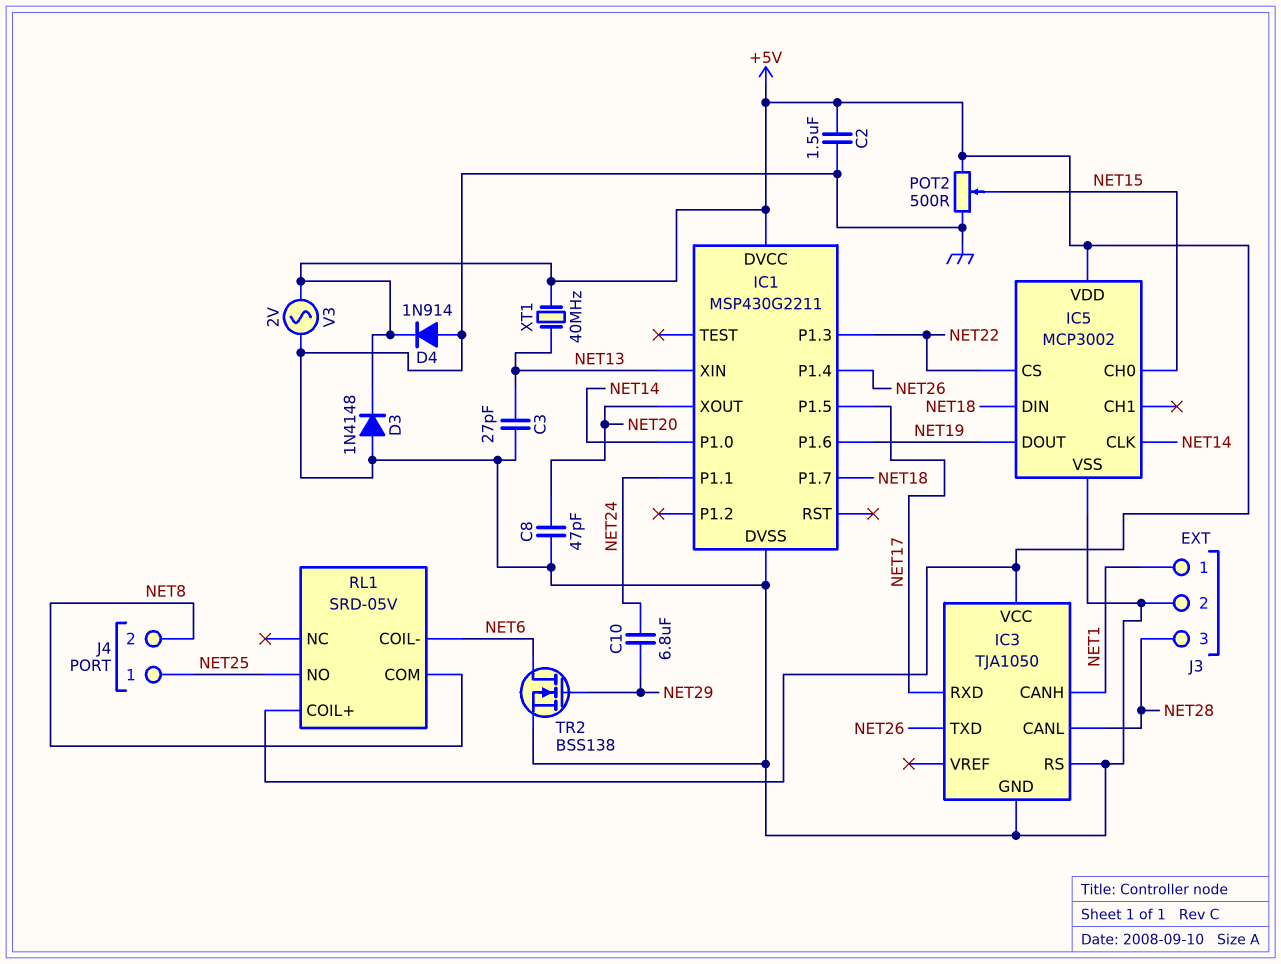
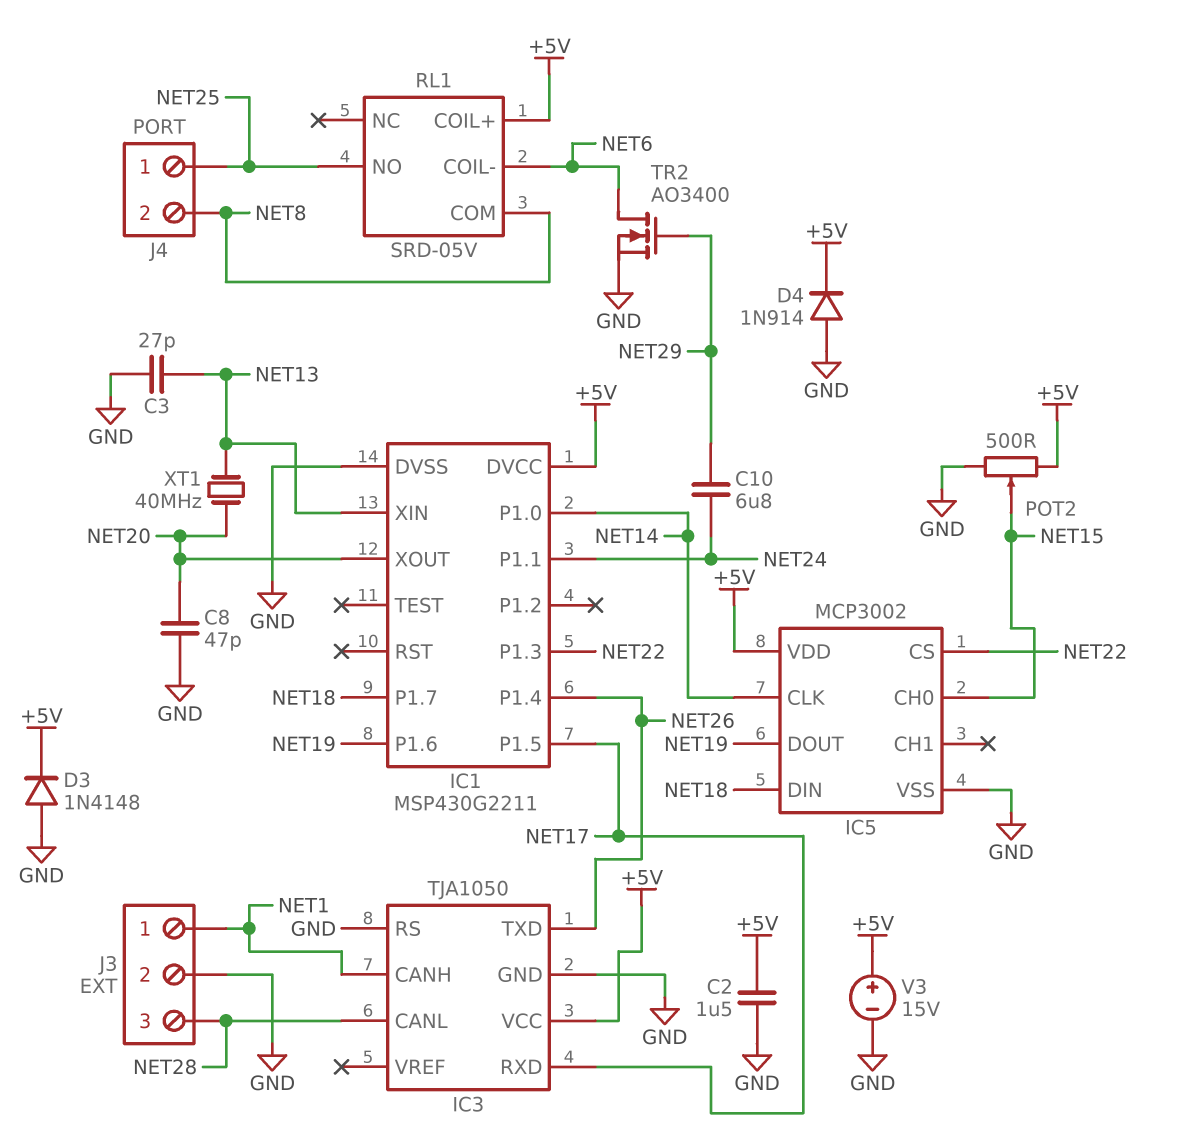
TR2: NMOS BSS138 (G NET29, D NET6, S GND) -> NMOS AO3400 (G NET29, D NET6, S GND)
V3: AC 2V (+5V, GND) -> 15V (plus +5V, minus GND)
XT1: 40MHz (+5V, NET13) -> 40MHz (NET13, NET20)

